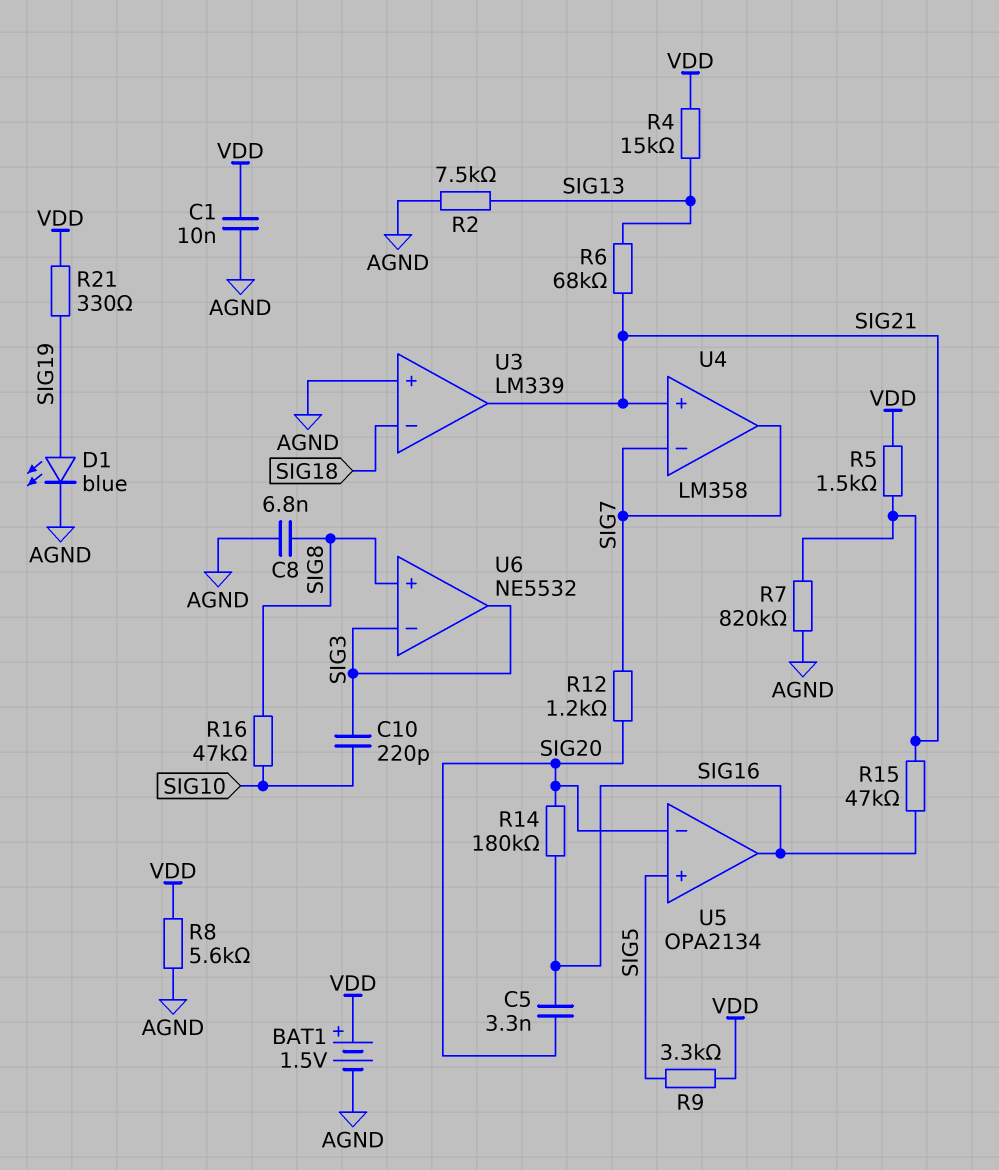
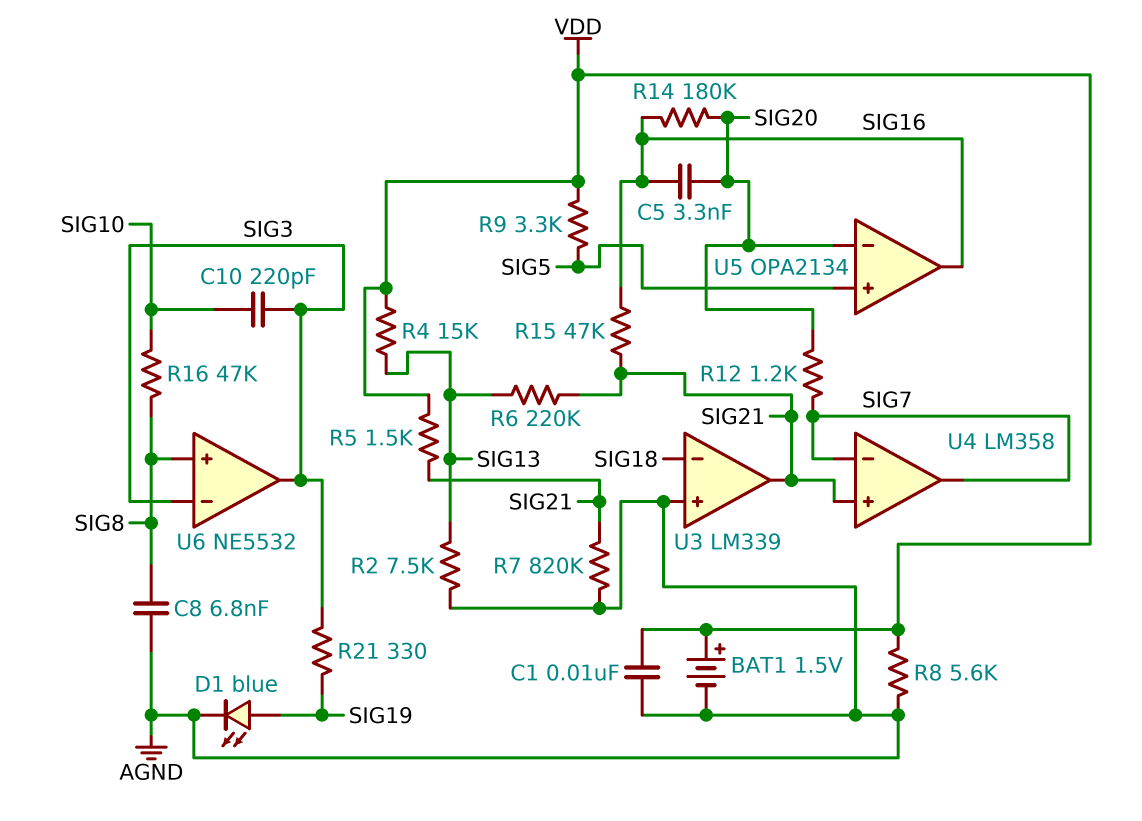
R6: 68k (SIG13, SIG21) -> 220k (SIG13, SIG21)
R21: 330 (SIG19, VDD) -> 330 (SIG3, SIG19)

